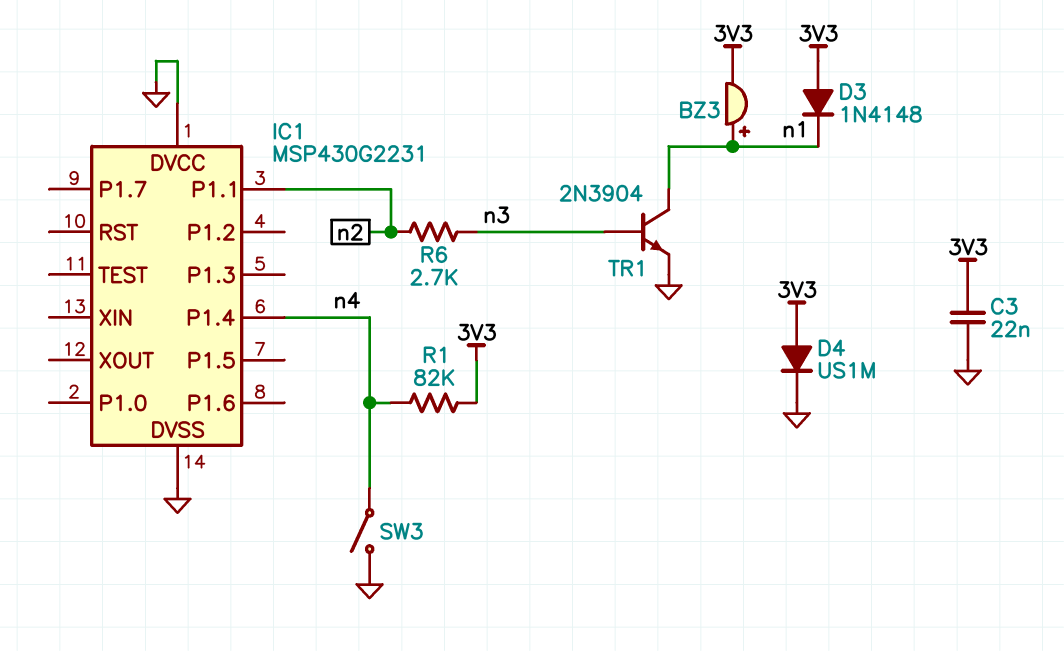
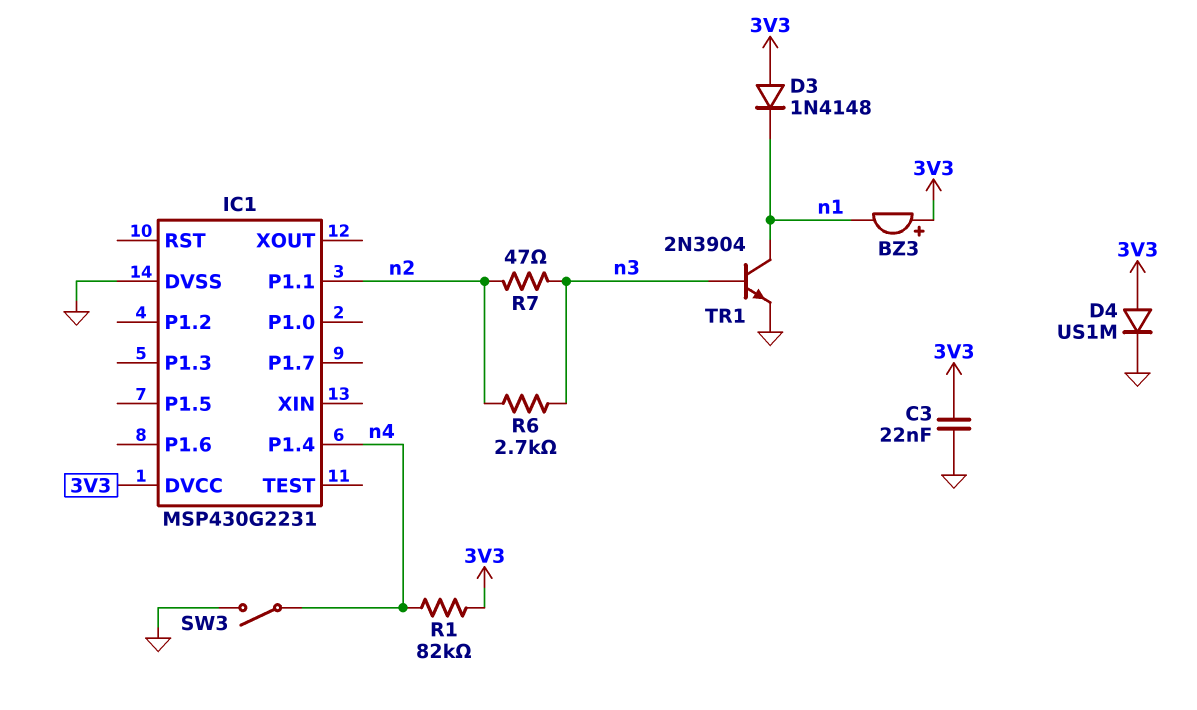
BZ3: buzzer (plus n1, minus 3V3) -> buzzer (plus 3V3, minus n1)
IC1 pin DVCC: GND -> 3V3
R7: none -> 47 (n2, n3)

